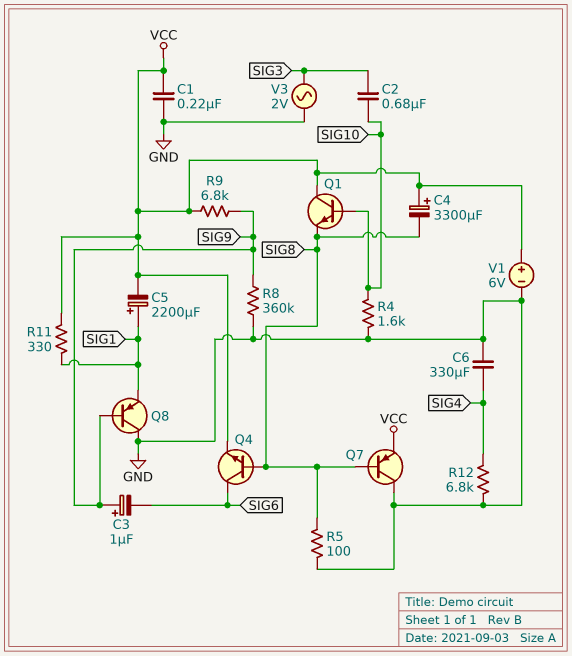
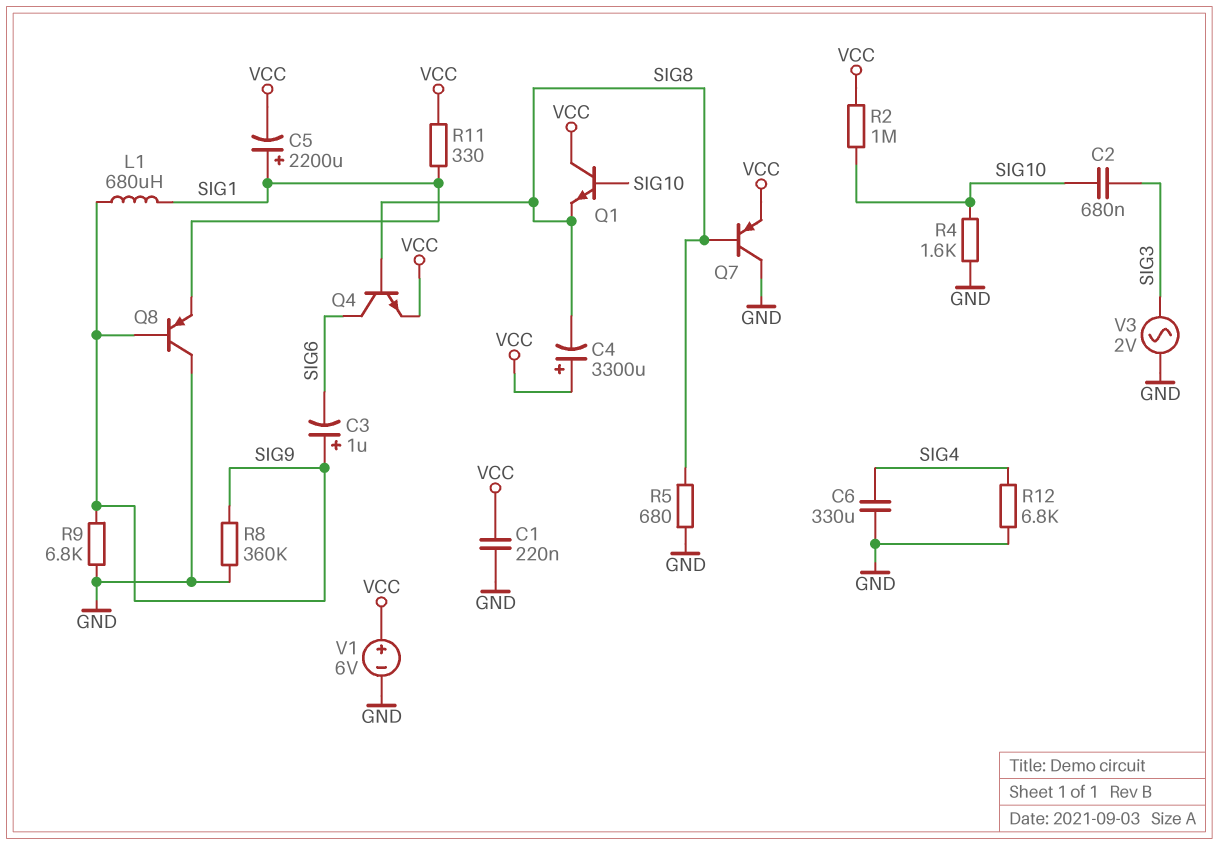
L1: none -> 680uH (SIG1, SIG9)
R2: none -> 1M (SIG10, VCC)
R5: 100 (GND, SIG8) -> 680 (GND, SIG8)
R9: 6.8k (SIG9, VCC) -> 6.8k (GND, SIG9)

